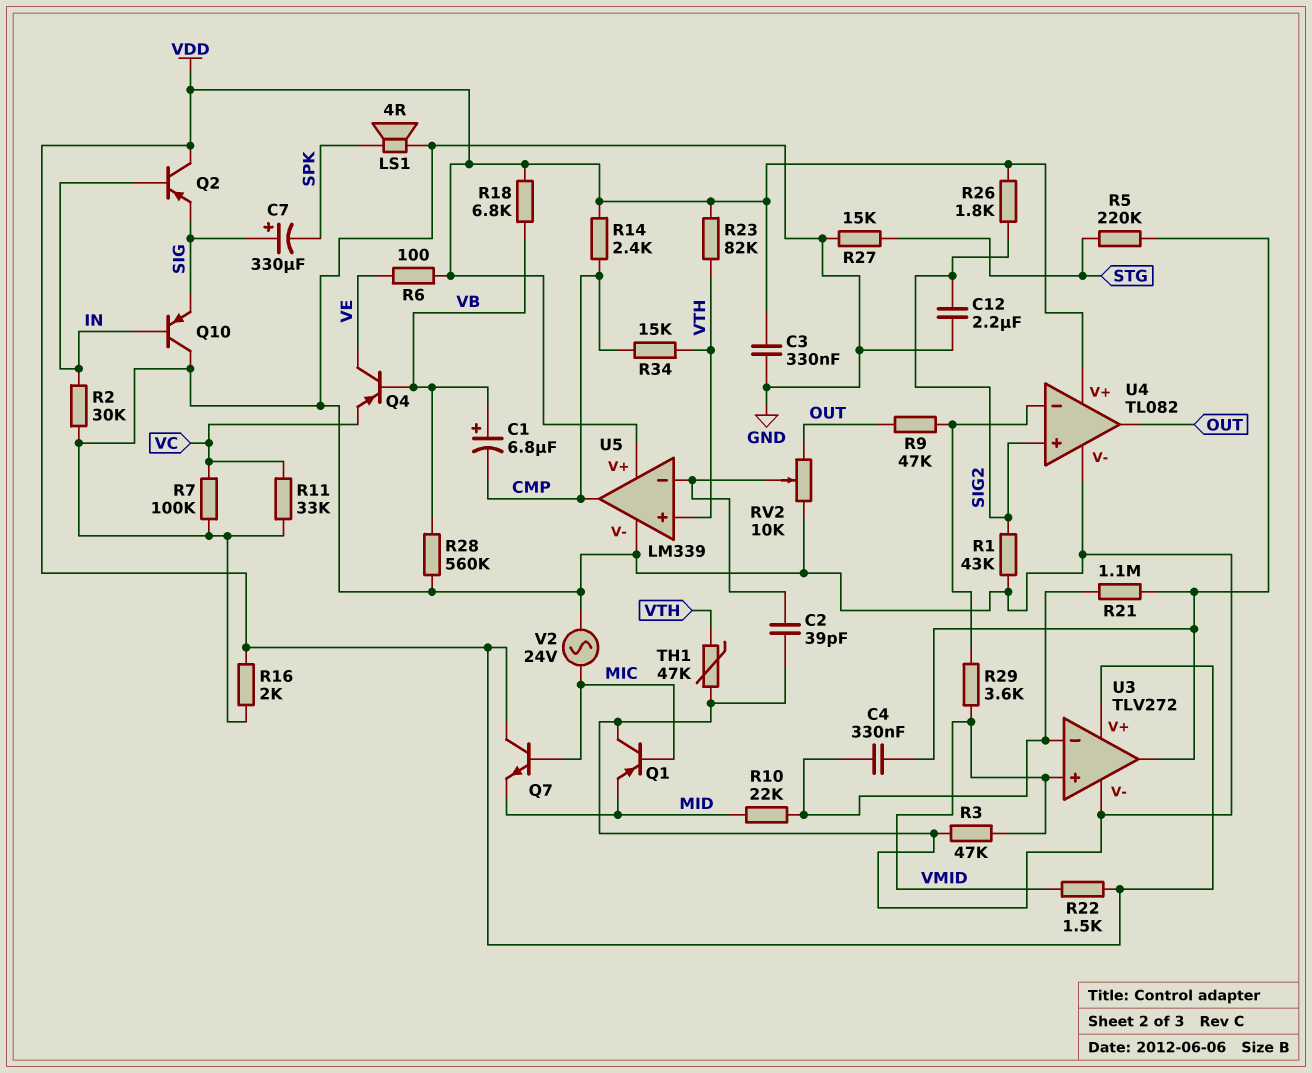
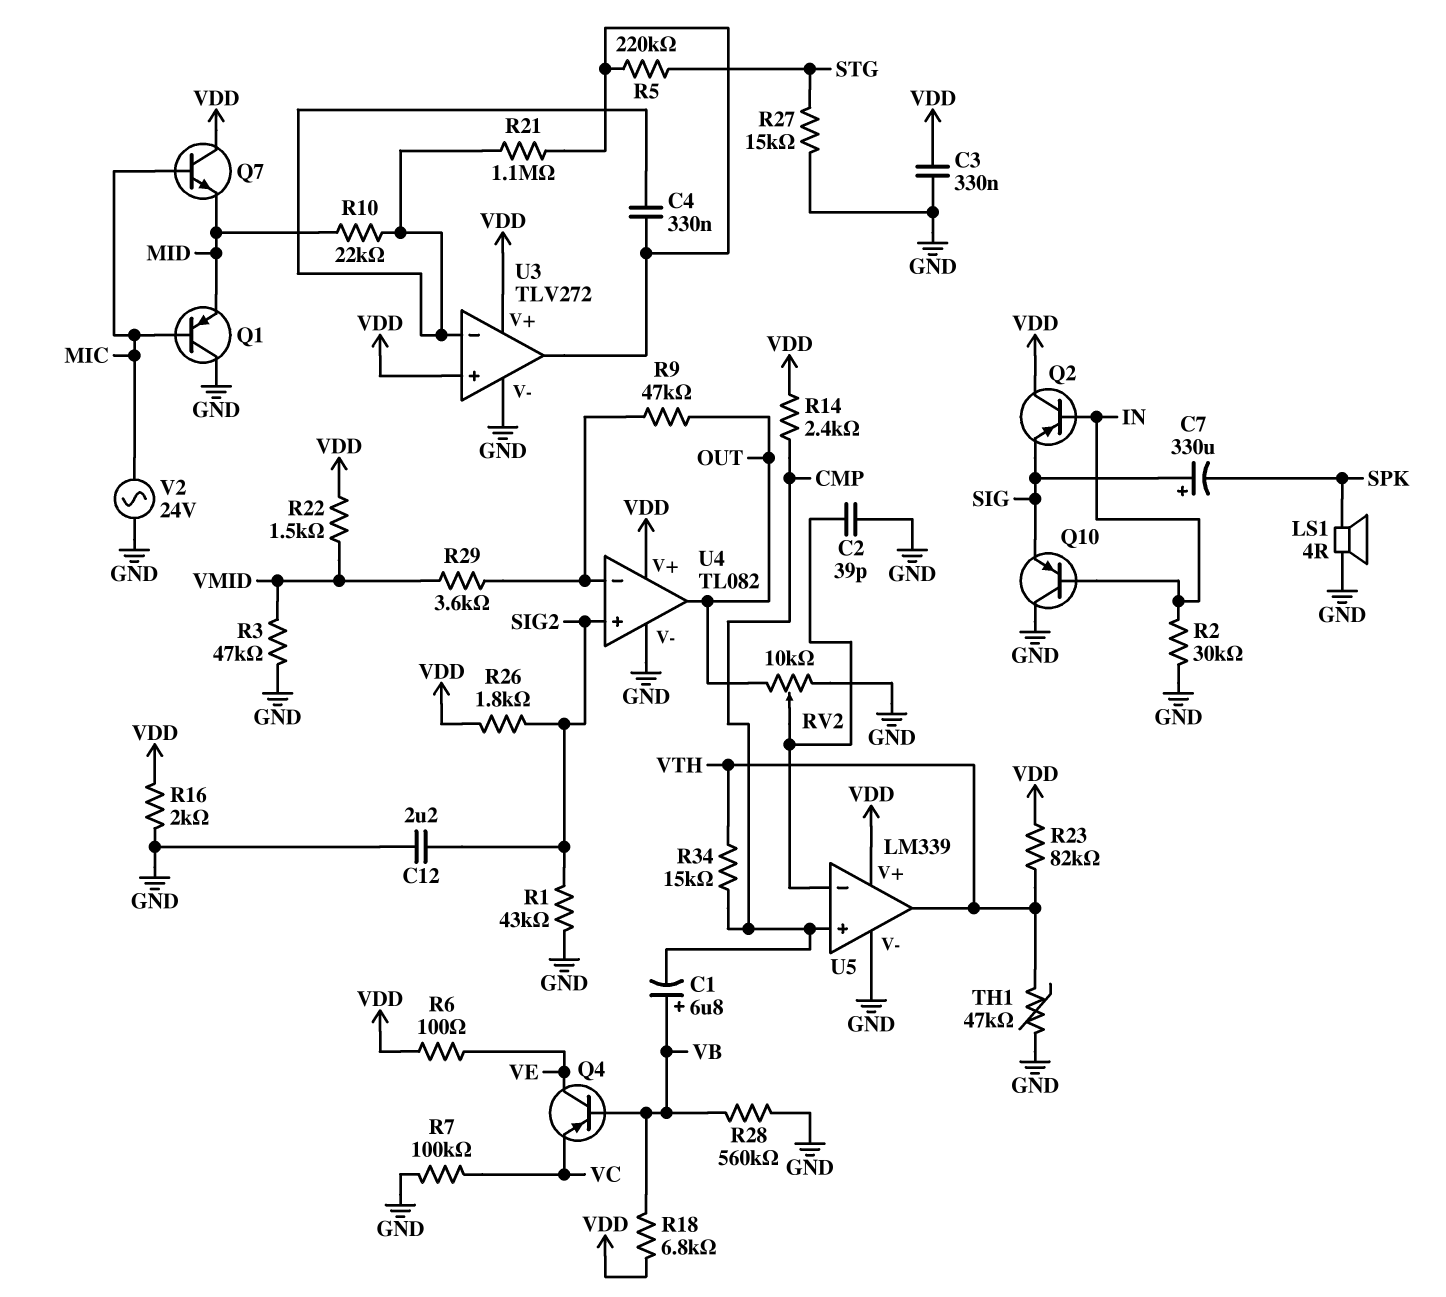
R11: 33k (GND, VC) -> none
U3 pin in+: VMID -> VDD
U5 pin in+: VTH -> CMP
U5 pin out: CMP -> VTH

